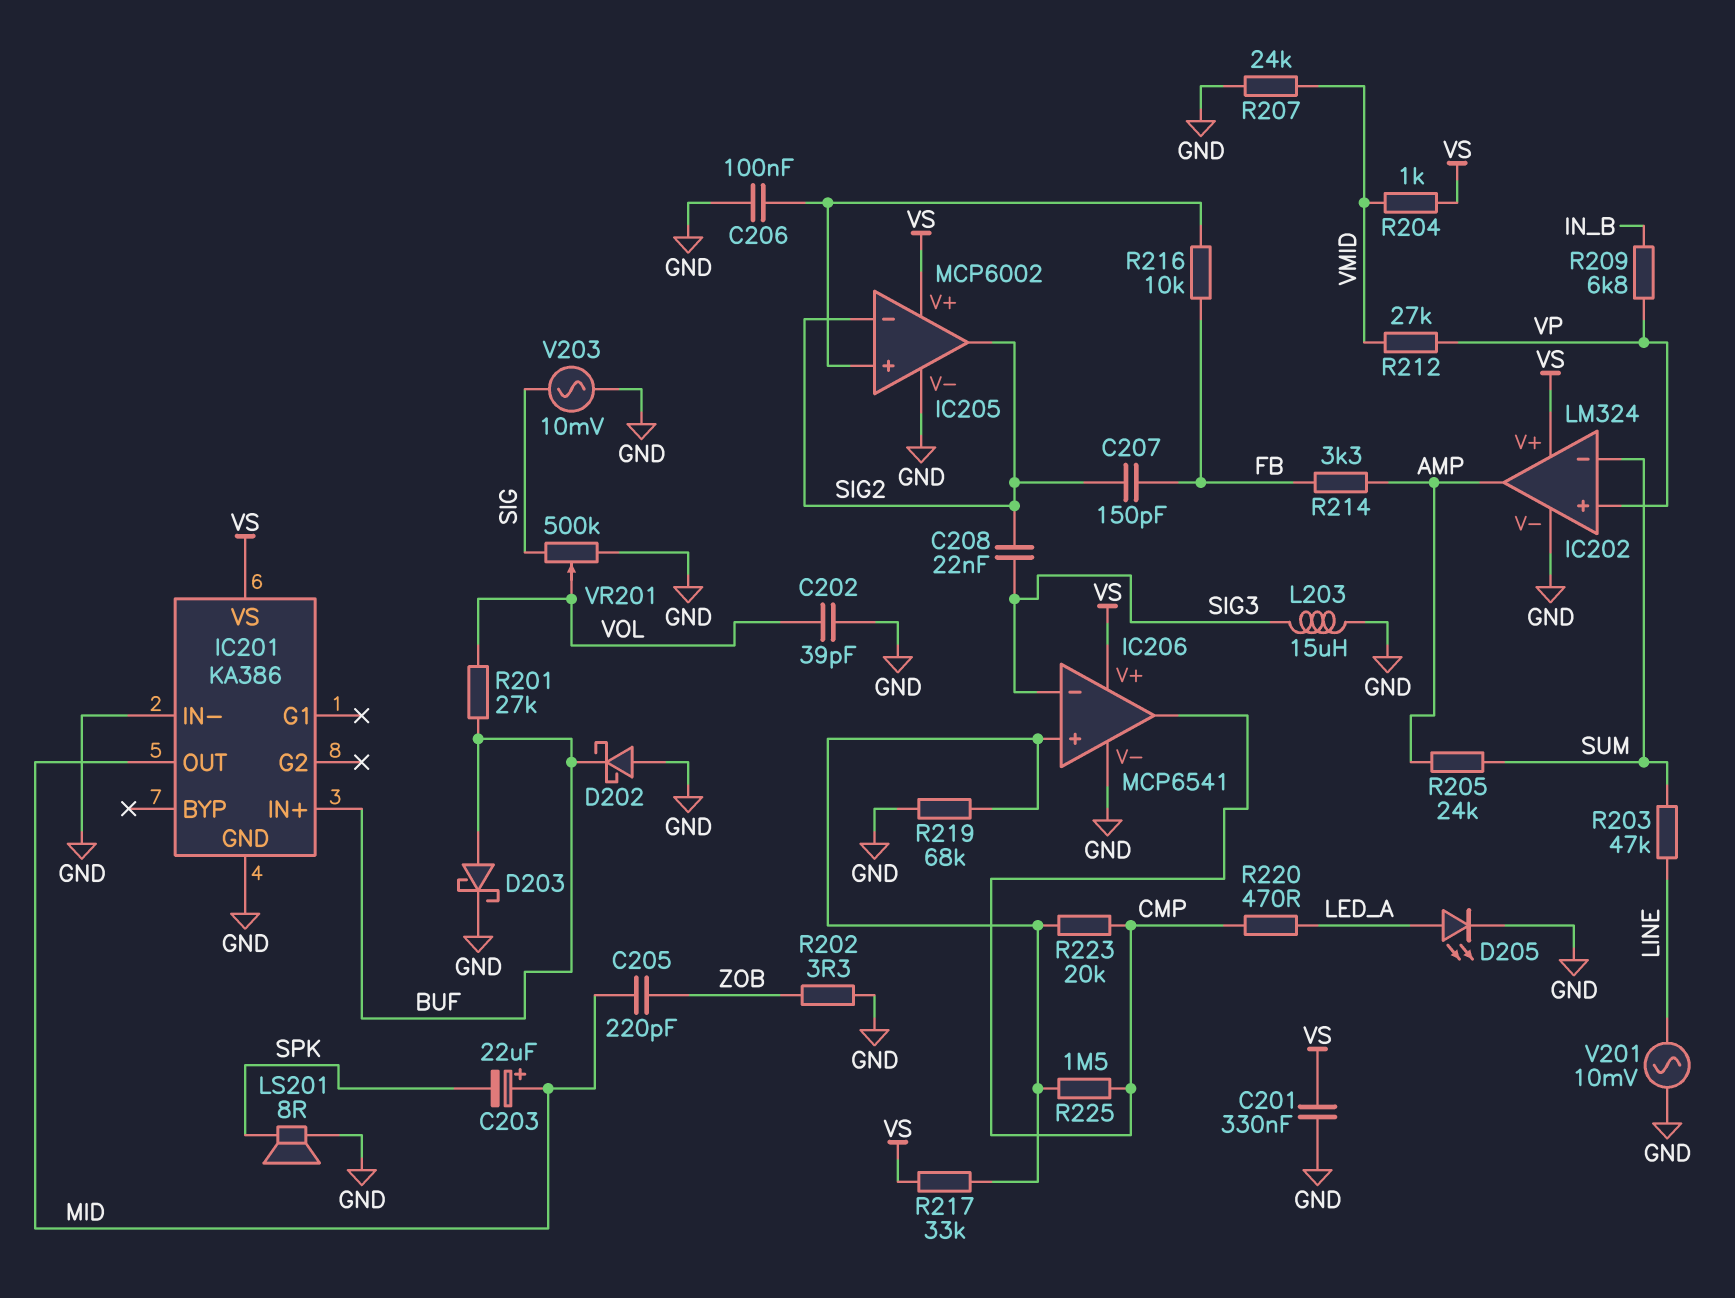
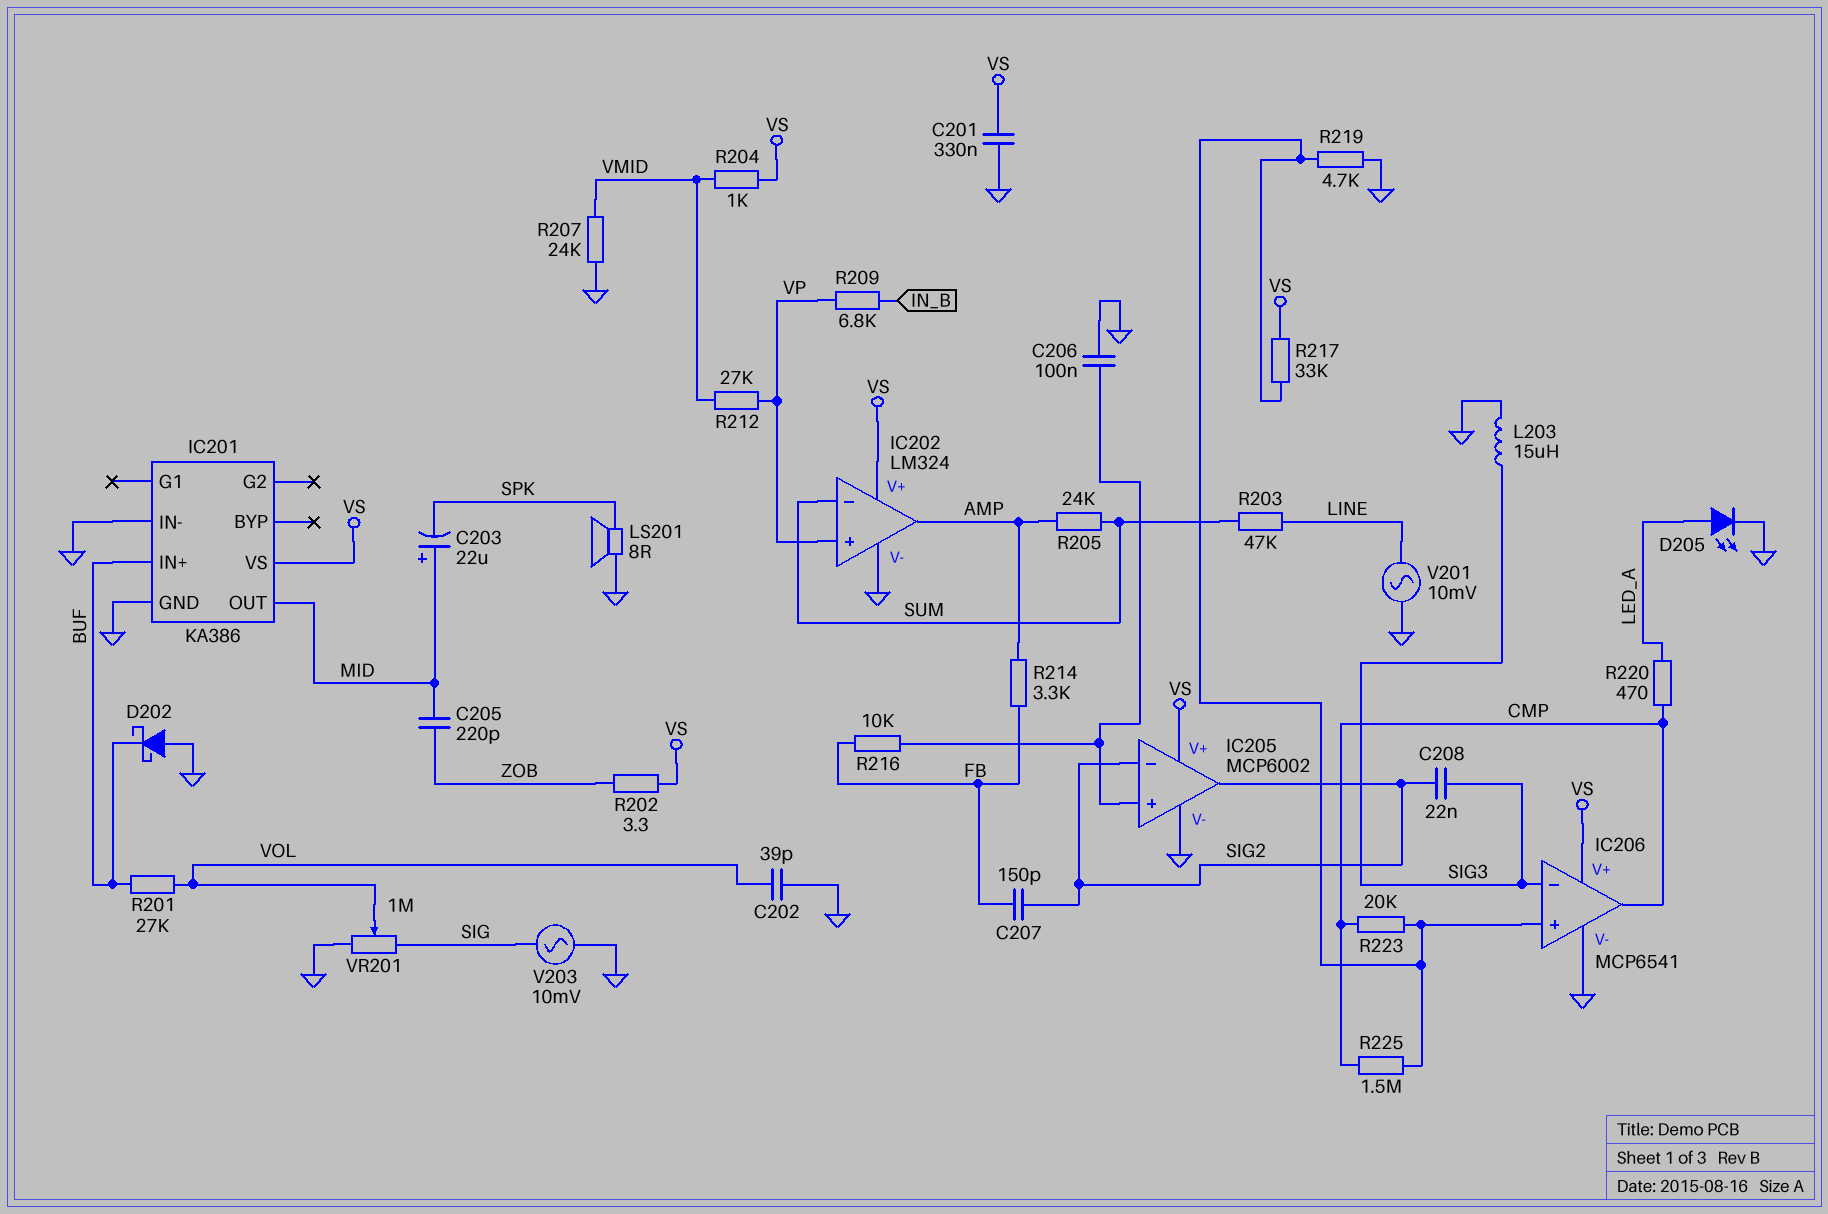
D203: schottky (A BUF, K GND) -> none
R202: 3.3 (GND, ZOB) -> 3.3 (VS, ZOB)
R219: 68k (GND, IC206/in+) -> 4.7k (GND, IC206/in+)
VR201: 500k (GND, SIG, wiper VOL) -> 1M (GND, SIG, wiper VOL)

